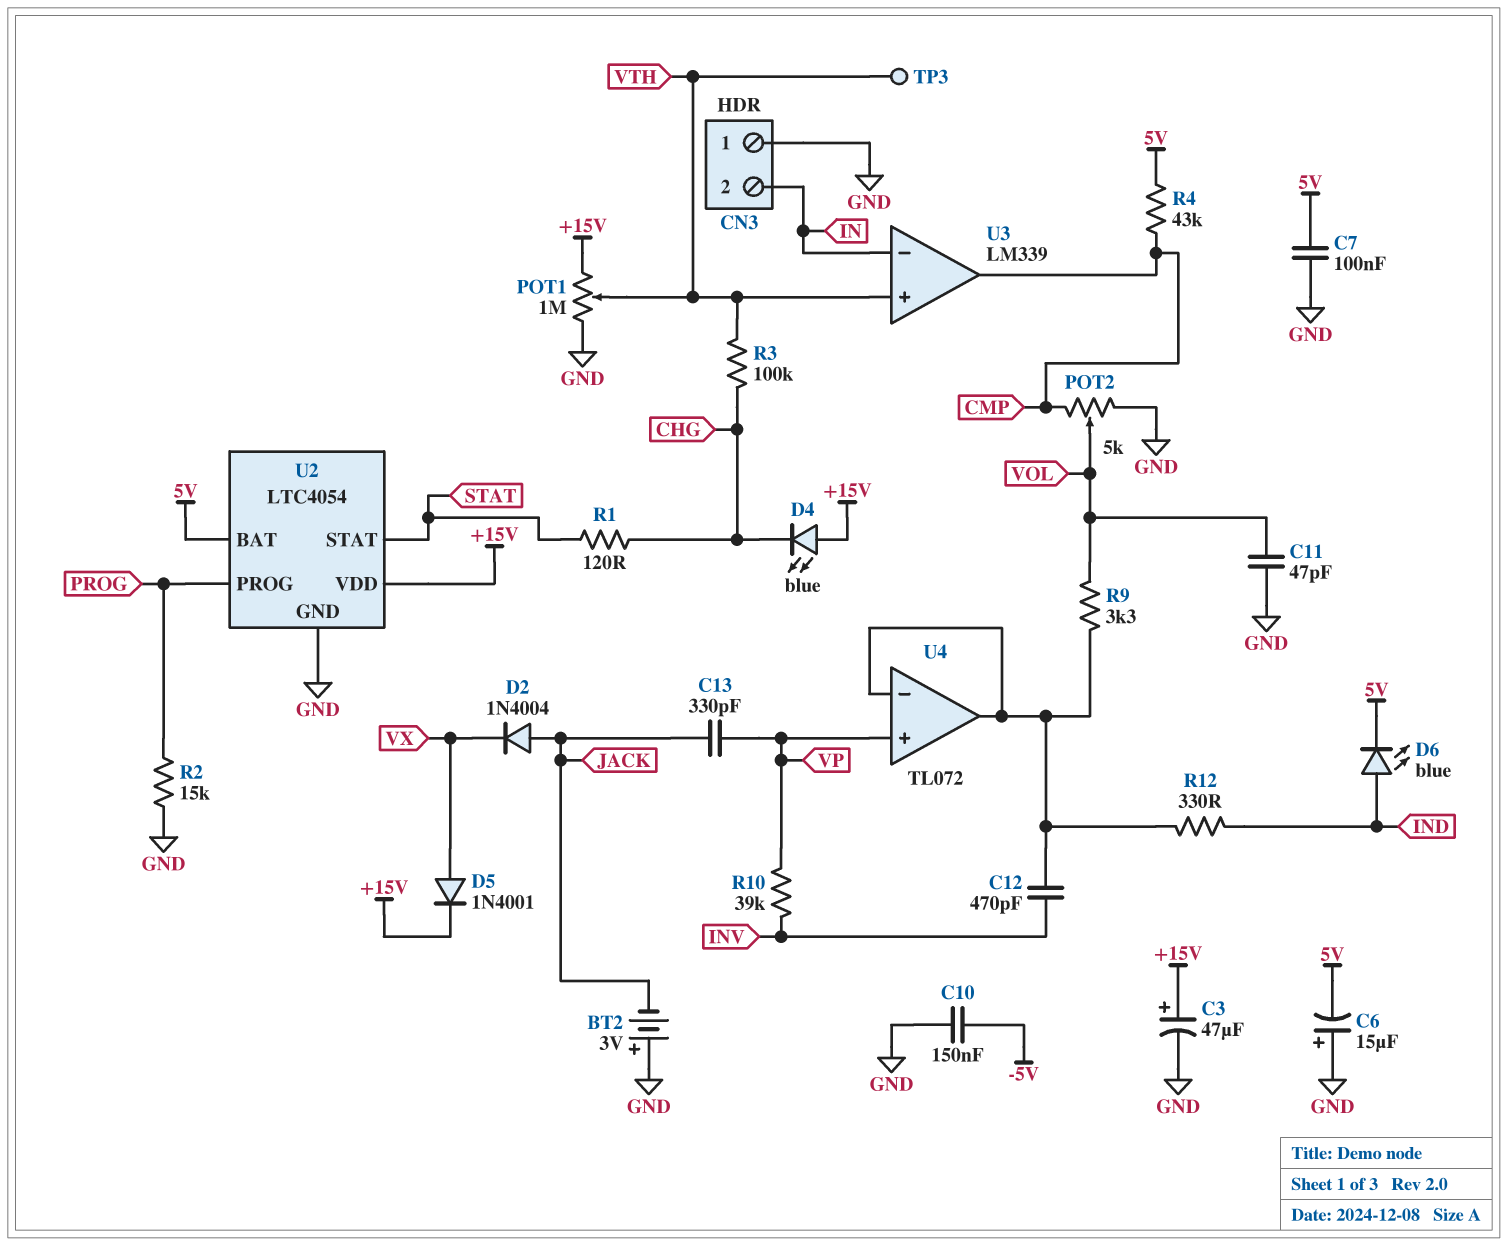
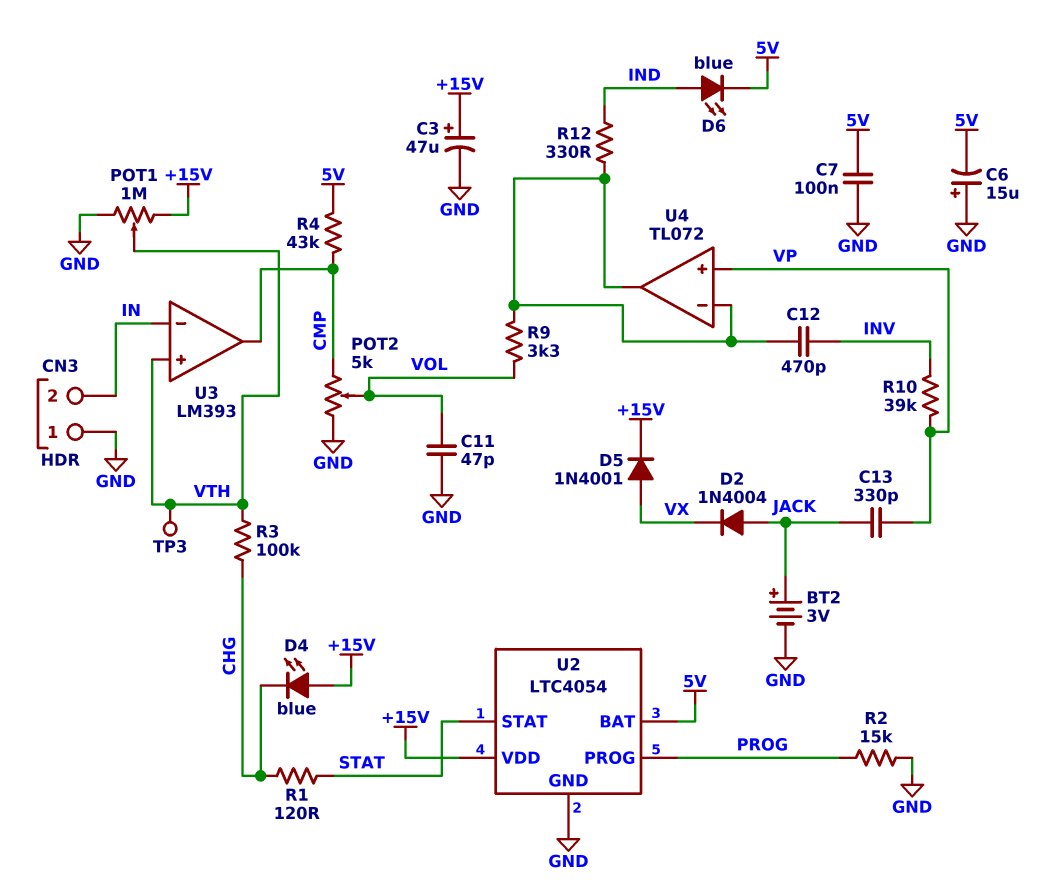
BT2: 3V (plus GND, minus JACK) -> 3V (plus JACK, minus GND)
C10: 150nF (-5V, GND) -> none
U3: LM339 -> LM393

